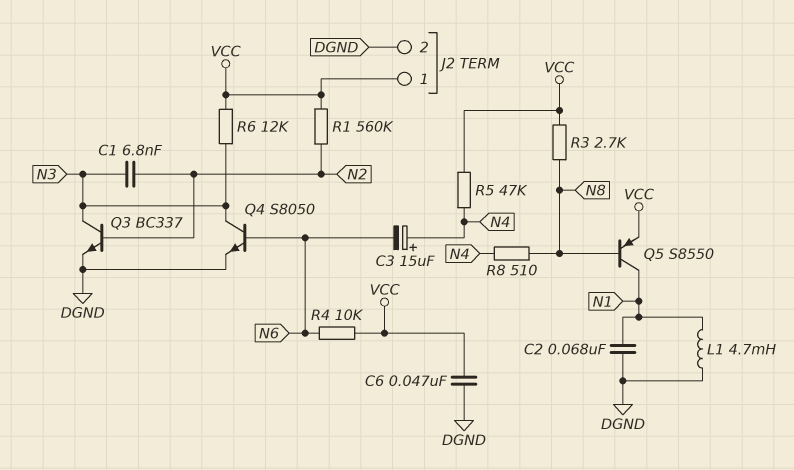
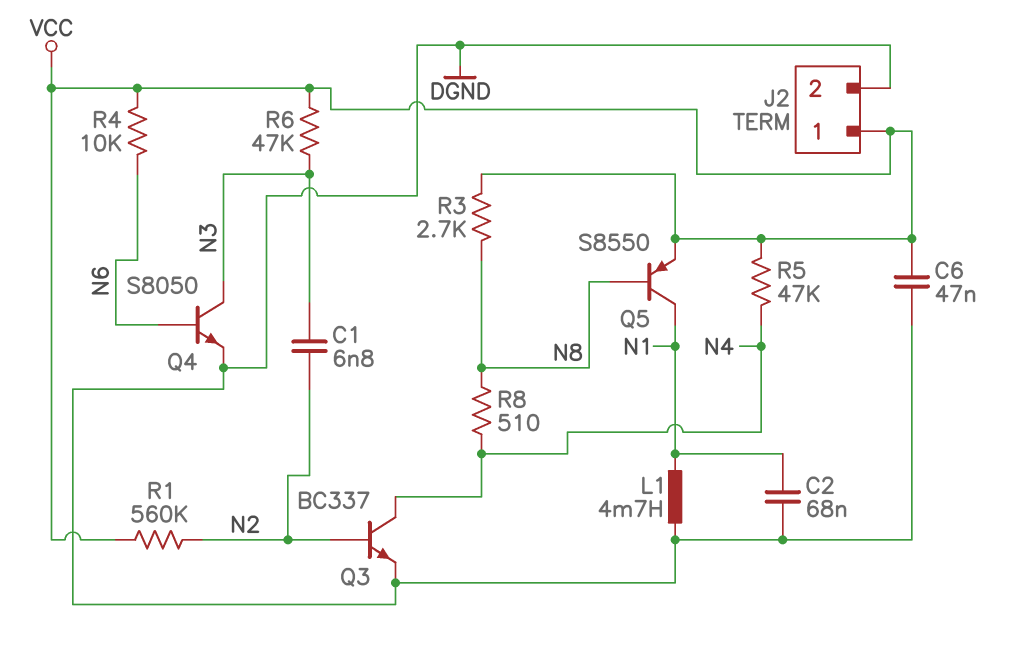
C3: 15uF (plus N4, minus N6) -> none
Q3: NPN BC337 (B N2, C N3, E DGND) -> NPN BC337 (B N2, C N4, E DGND)
R6: 12k (N3, VCC) -> 47k (N3, VCC)

